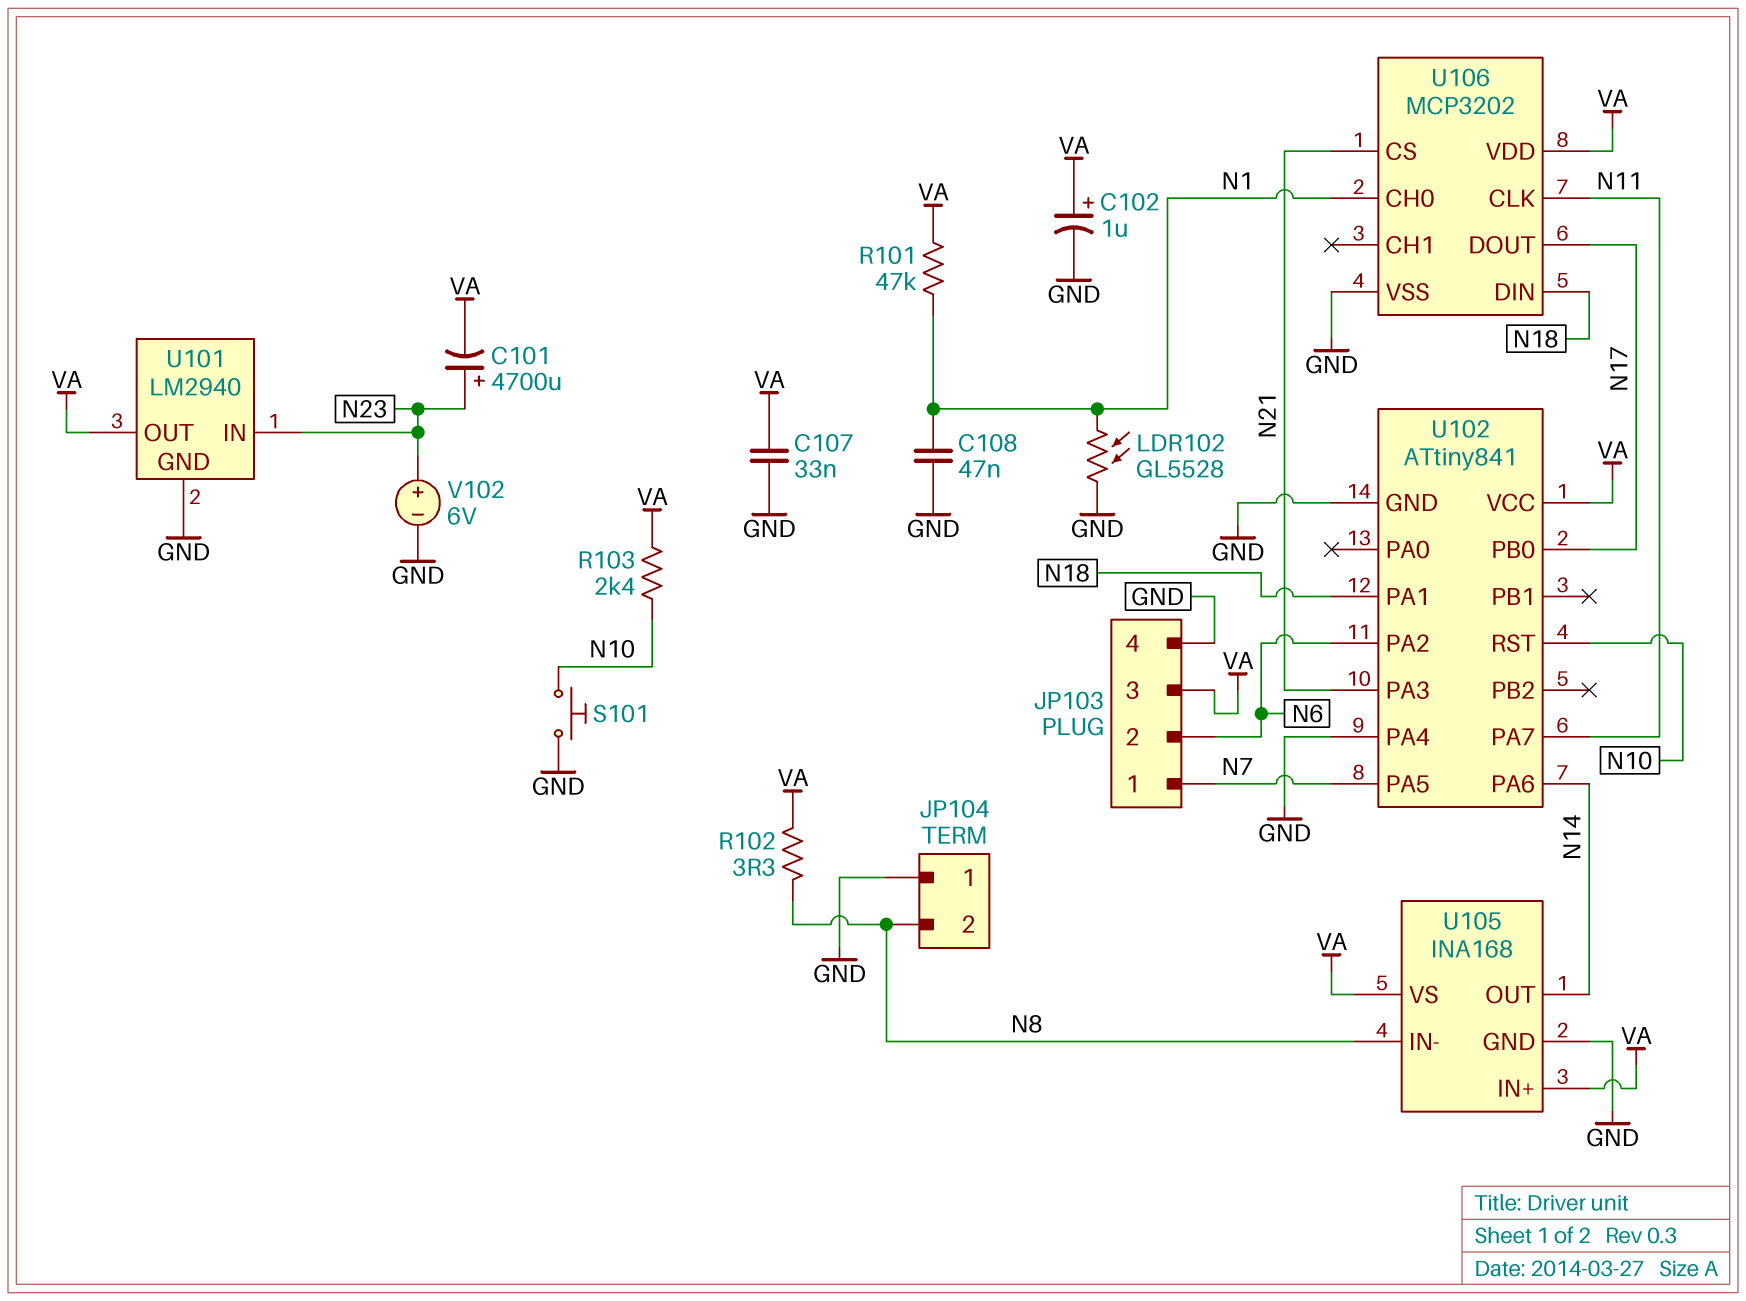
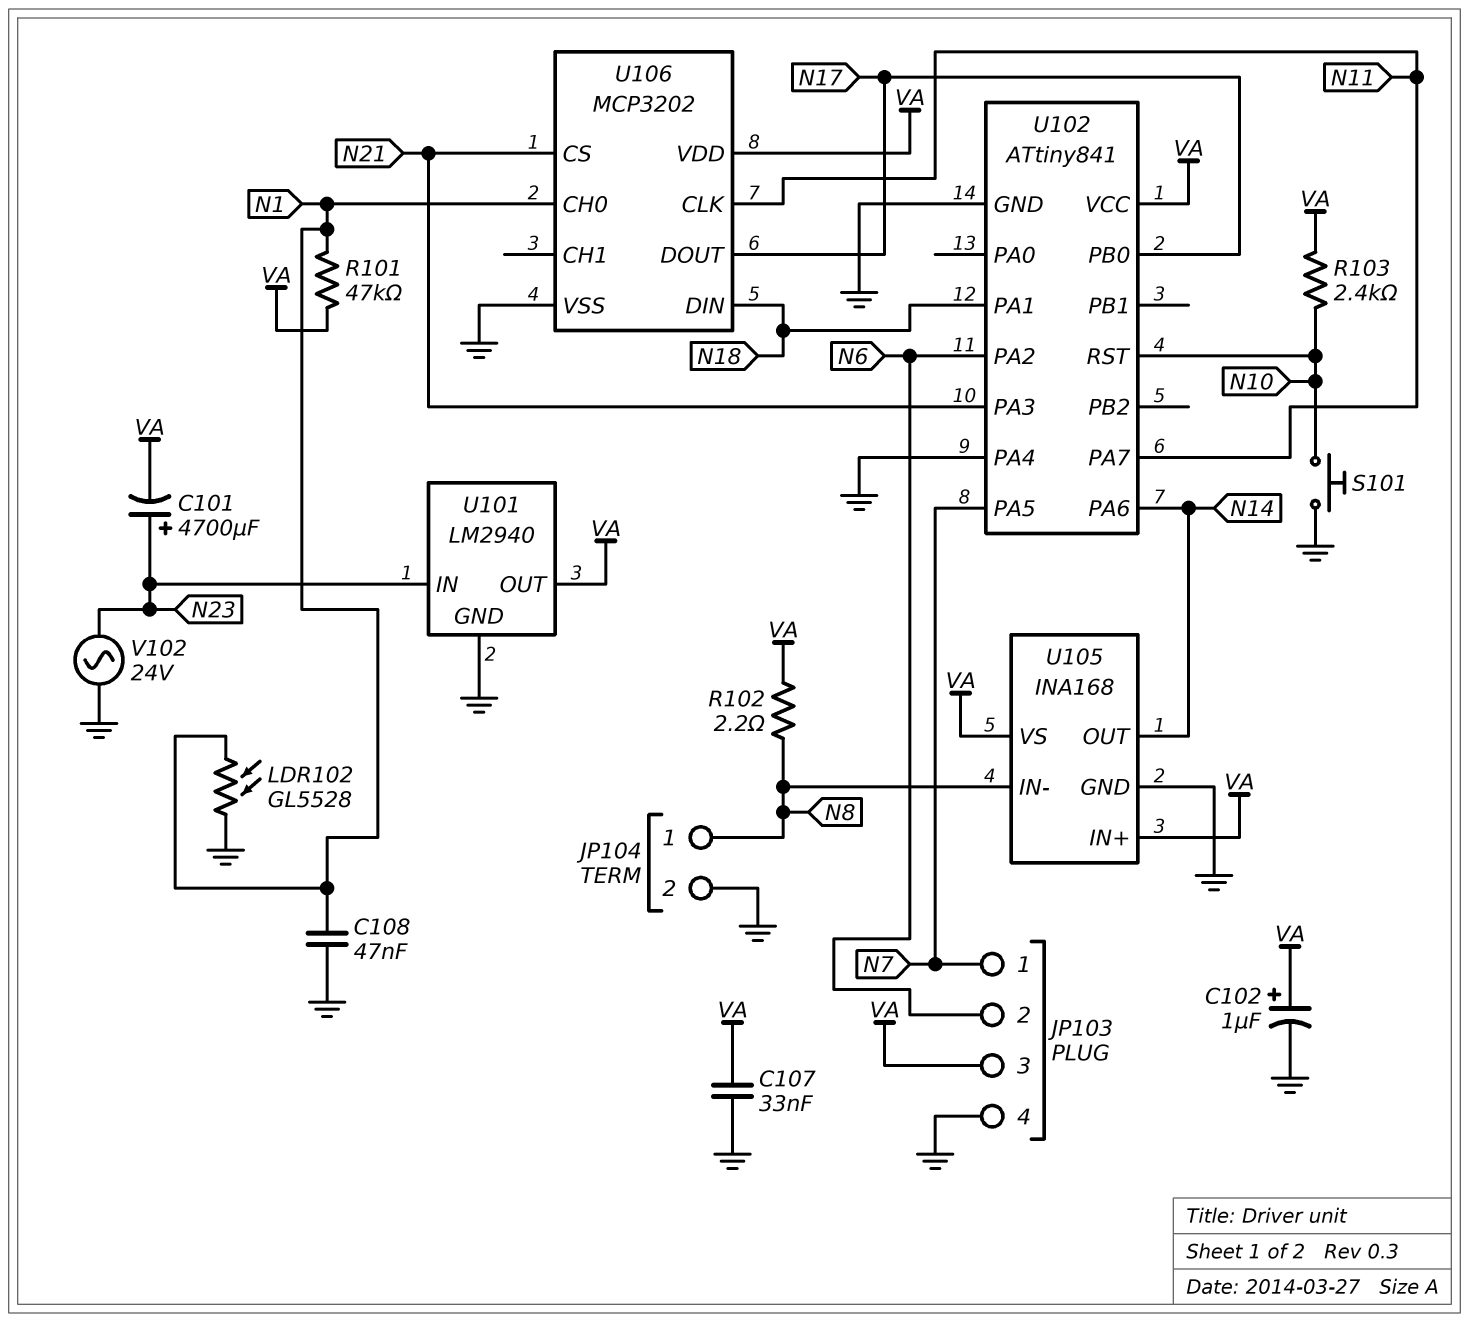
JP104 pin 1: GND -> N8
JP104 pin 2: N8 -> GND
R102: 3.3 (N8, VA) -> 2.2 (N8, VA)
V102: 6V (plus N23, minus GND) -> AC 24V (GND, N23)

